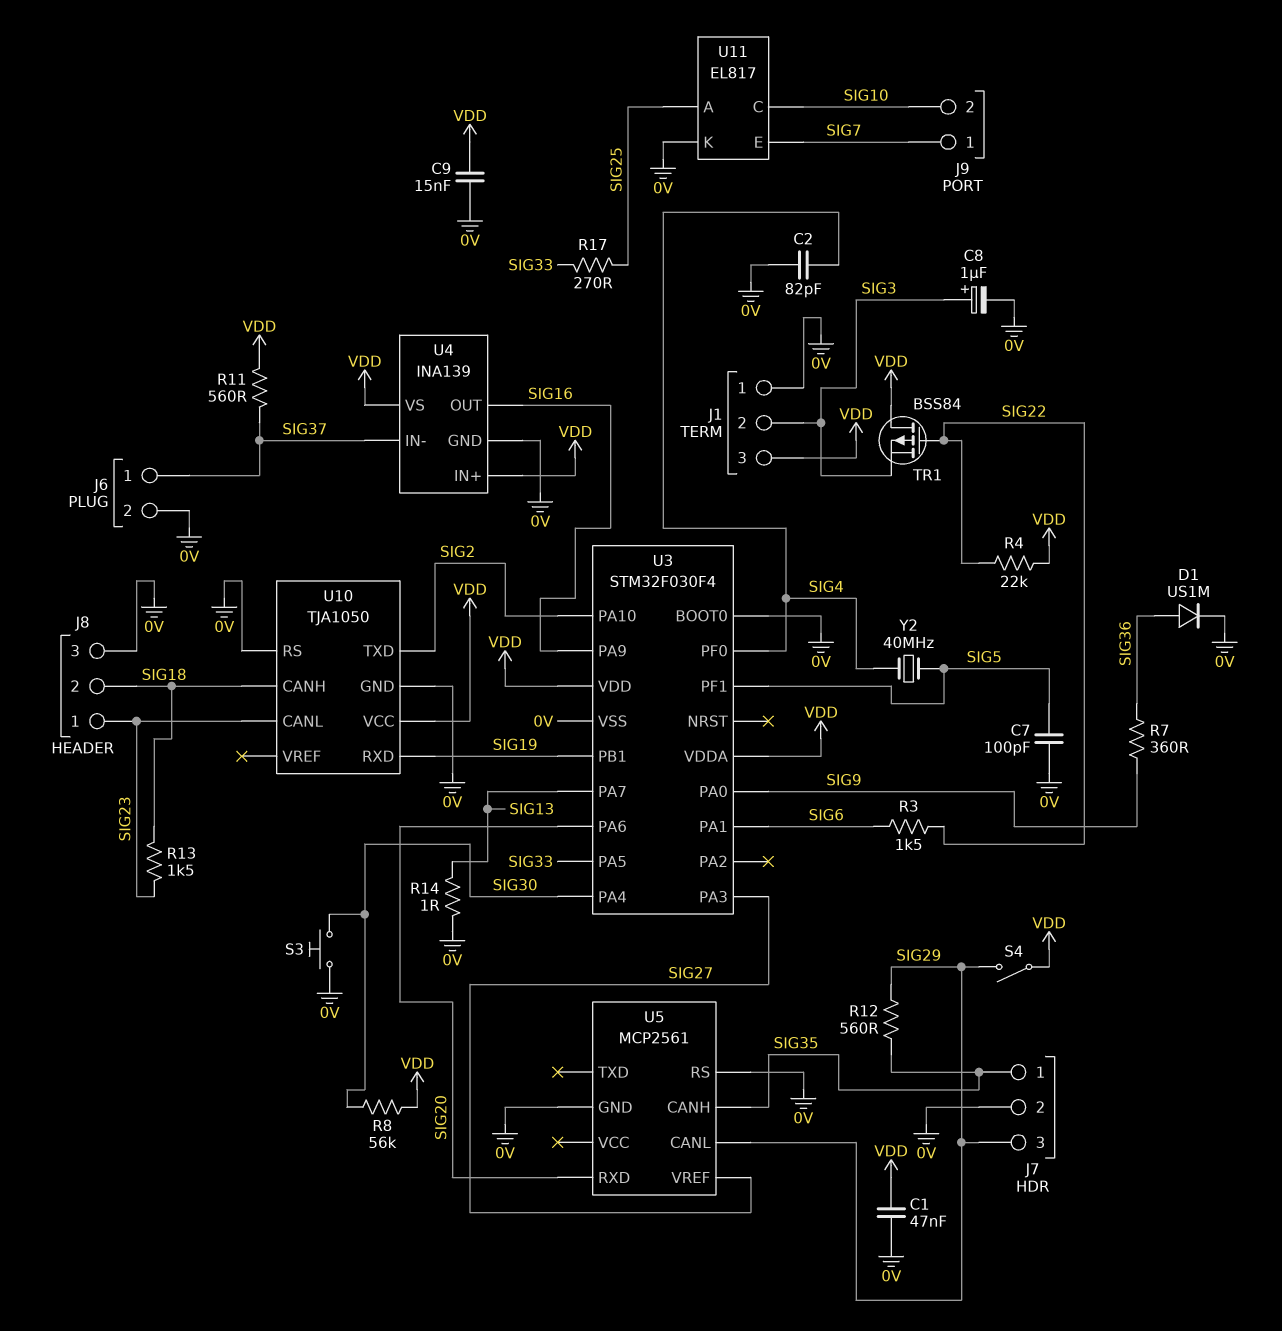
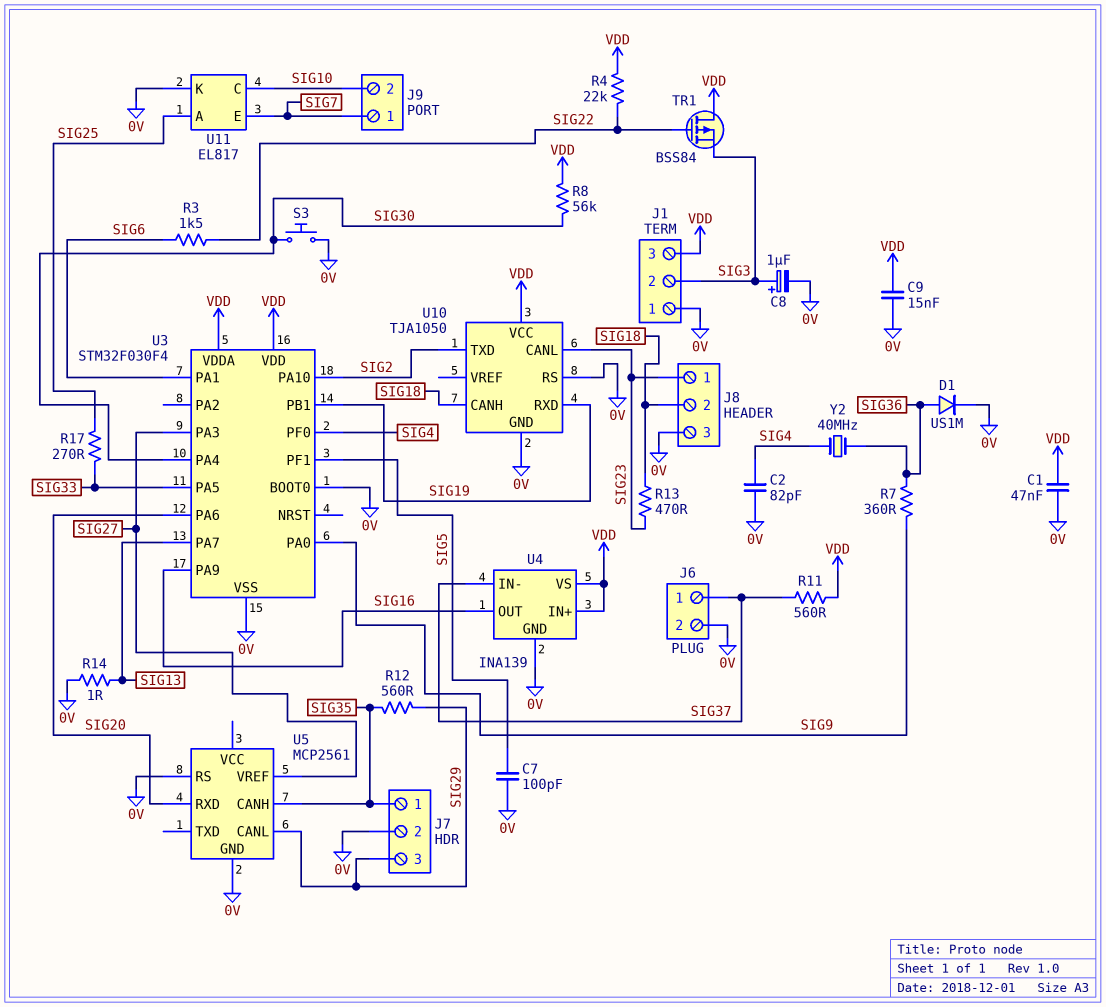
R13: 1.5k (SIG18, SIG23) -> 470 (SIG18, SIG23)
S4: switch (SIG29, VDD) -> none
Y2: 40MHz (SIG4, SIG5) -> 40MHz (SIG4, SIG36)

